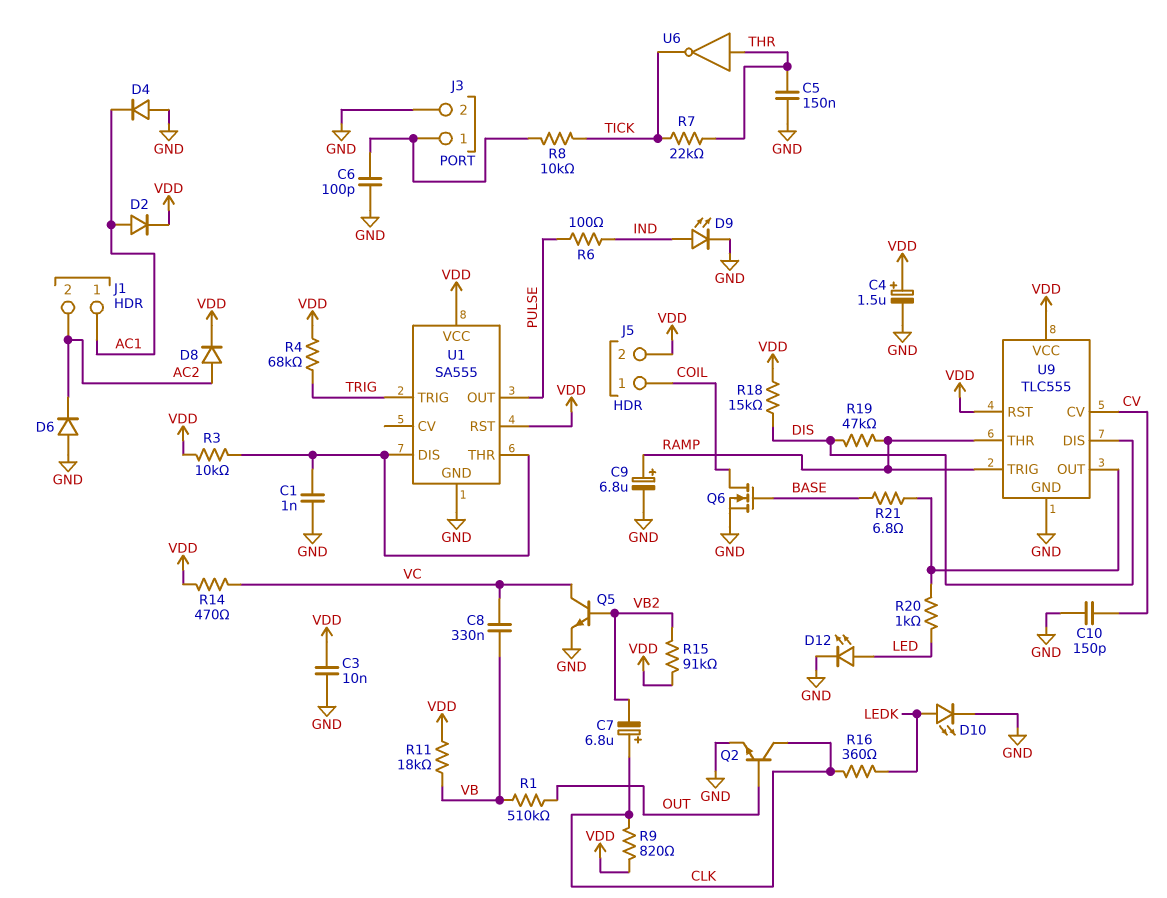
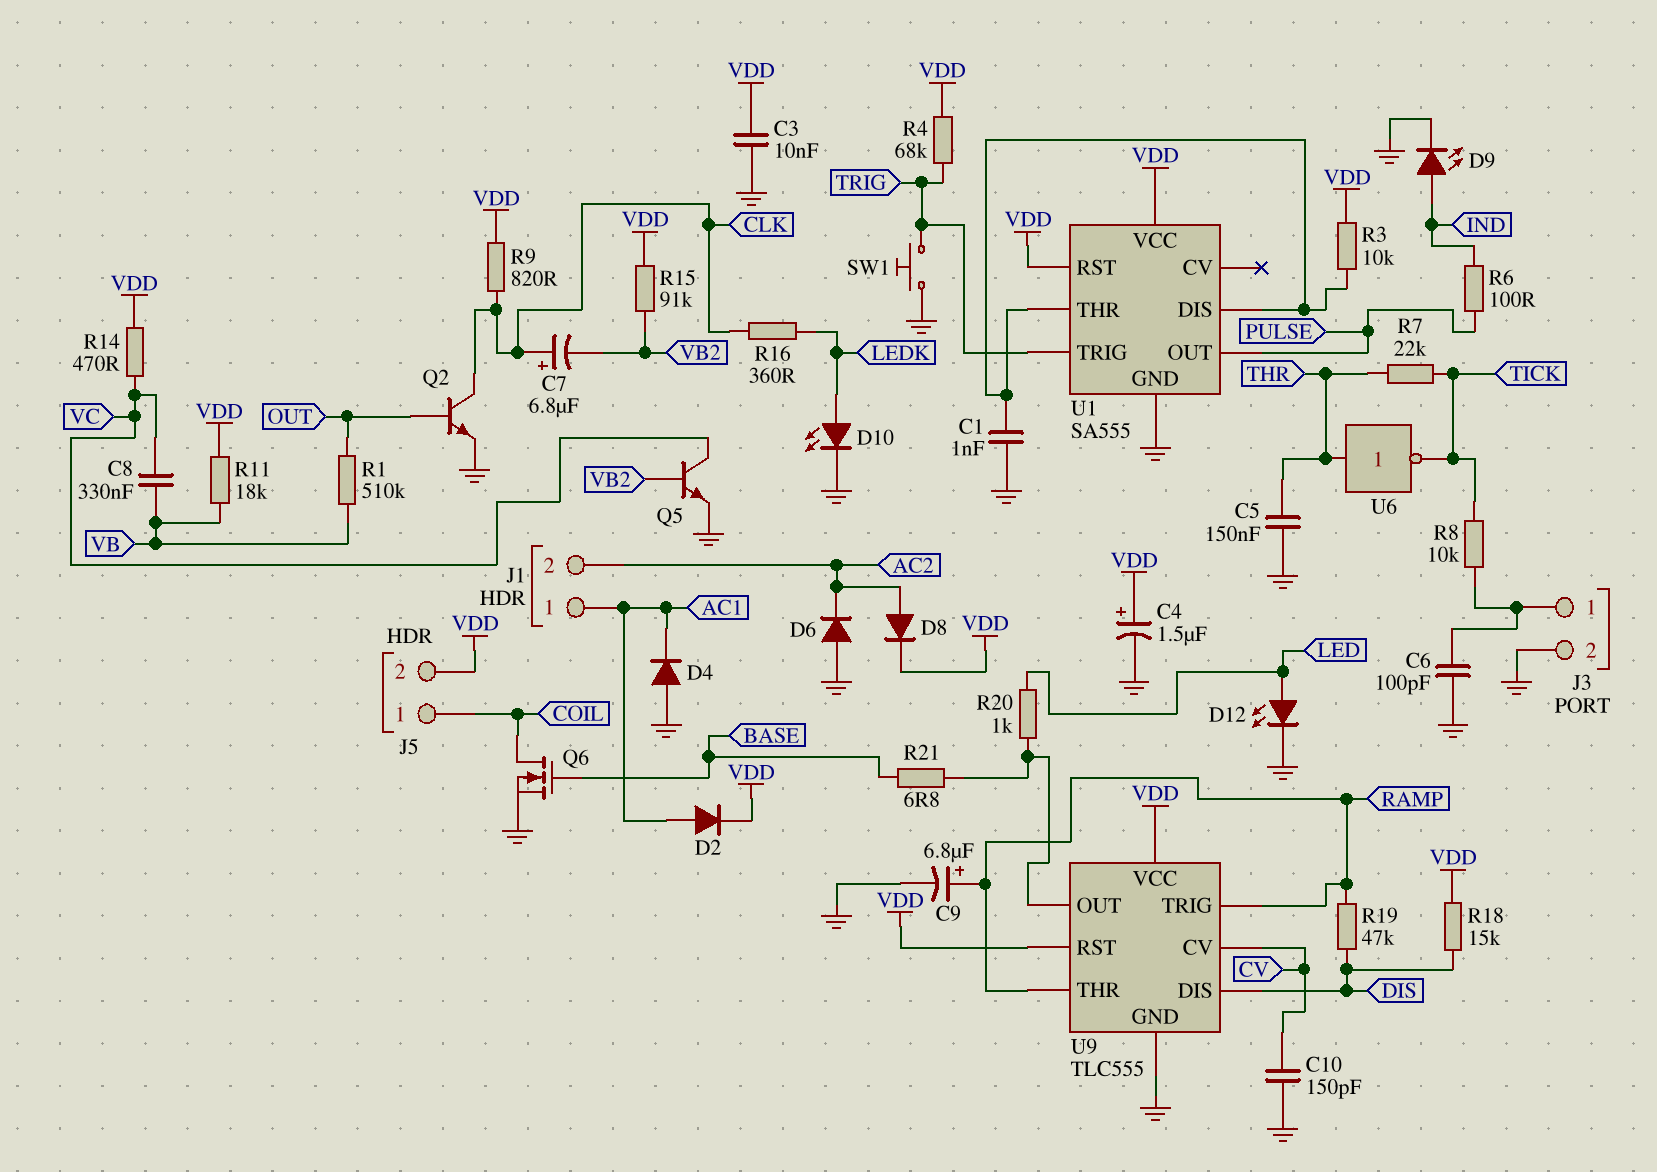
SW1: none -> button (GND, TRIG)

